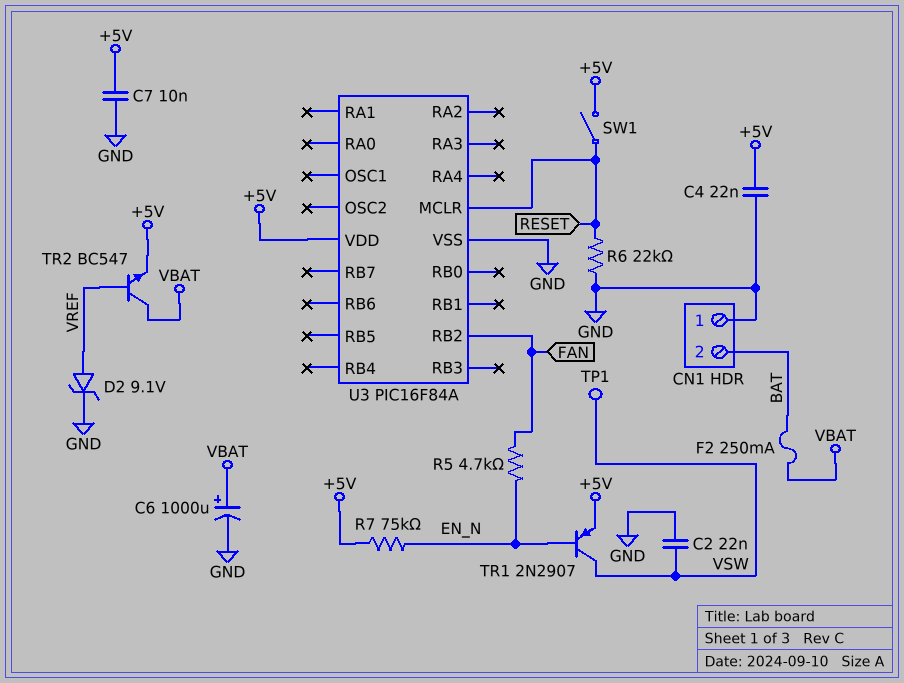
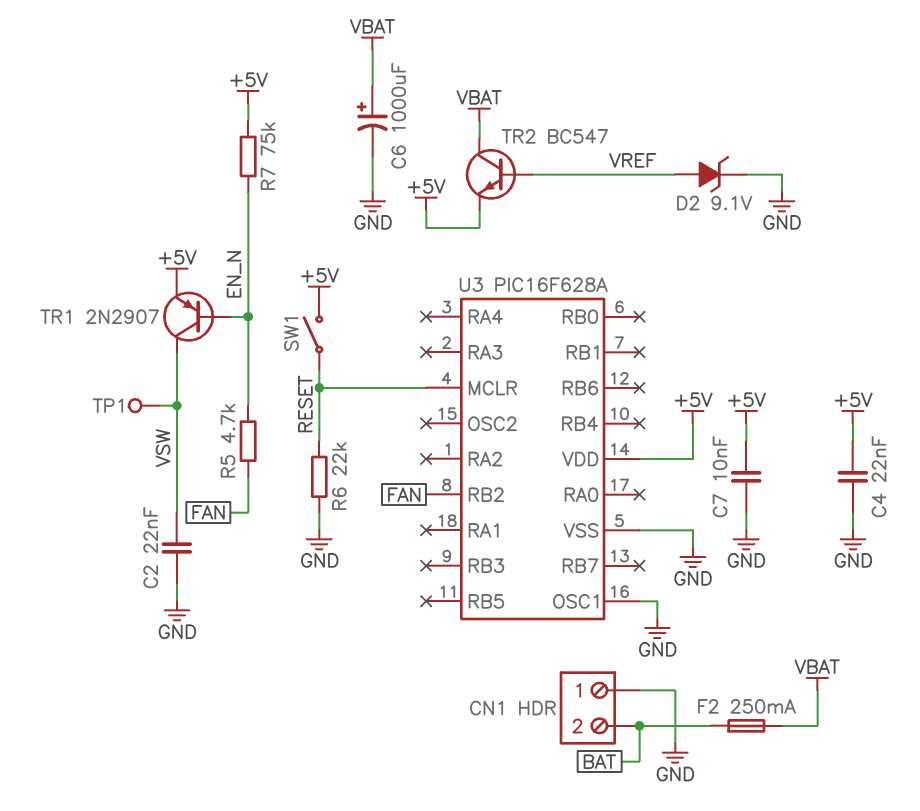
U3: PIC16F84A -> PIC16F628A
U3 pin OSC1: none -> GND

